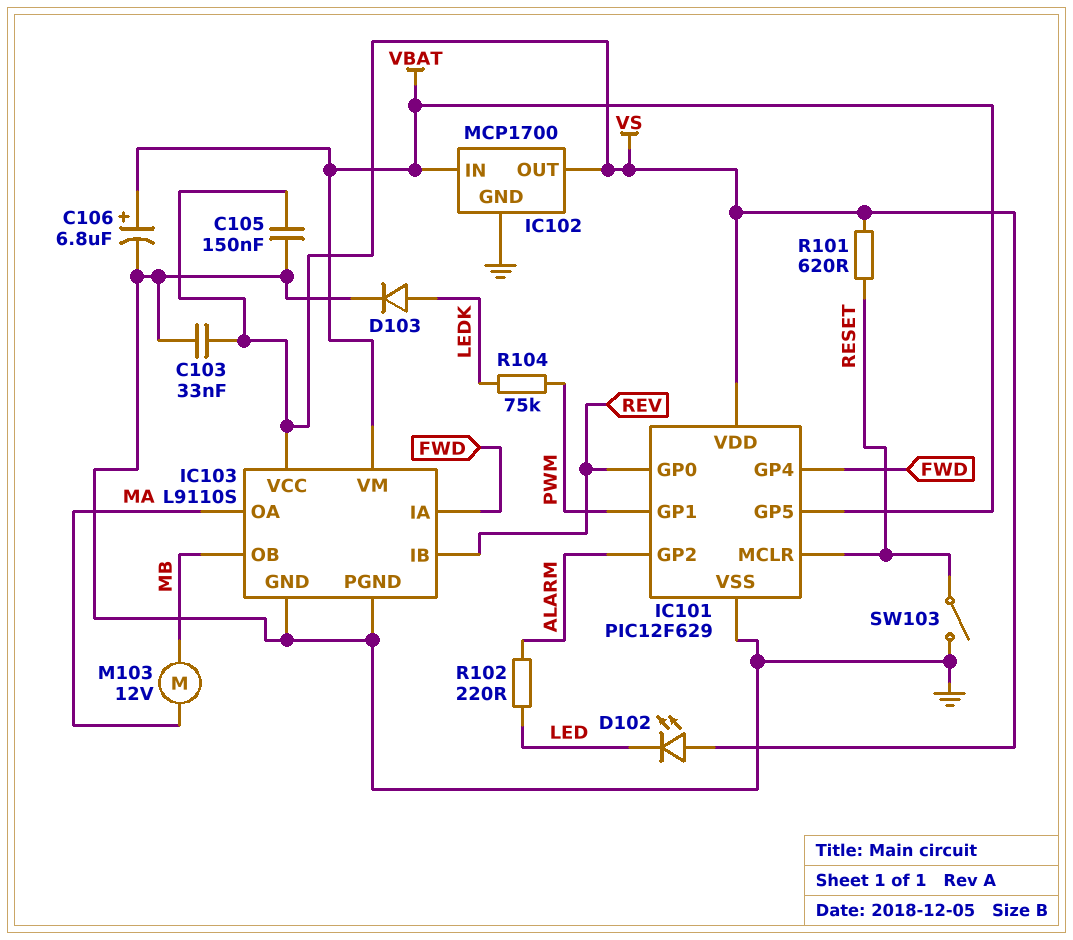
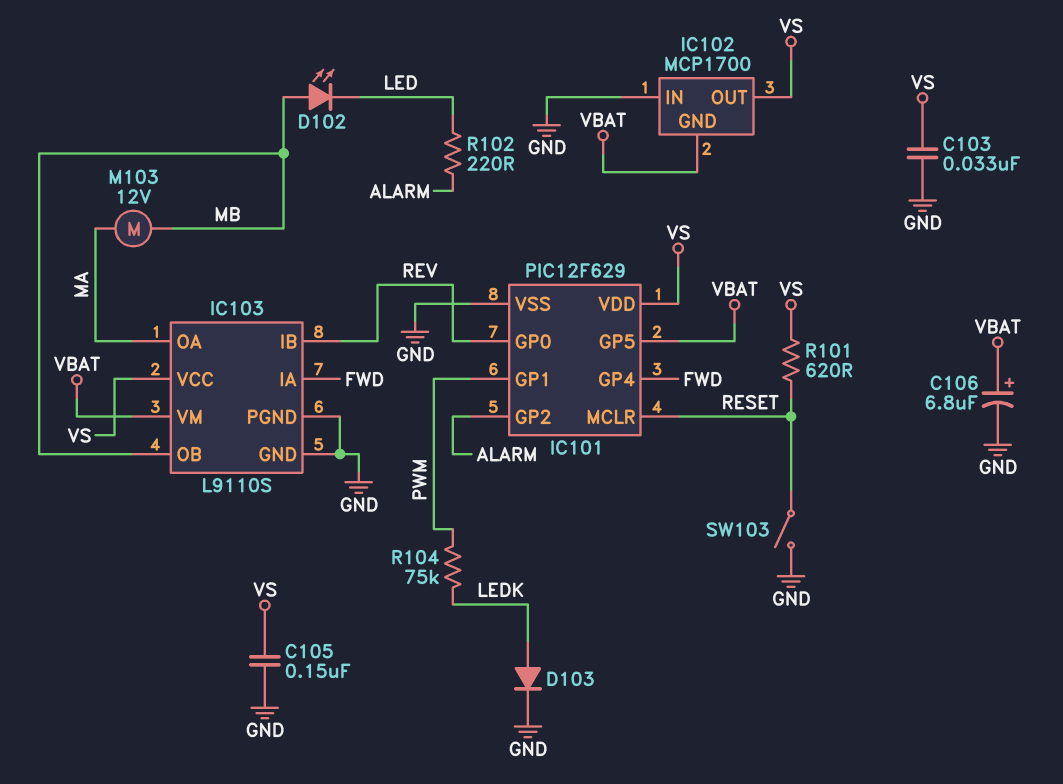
D102: LED (A VS, K LED) -> LED (A MB, K LED)
IC102 pin GND: GND -> VBAT
IC102 pin IN: VBAT -> GND

